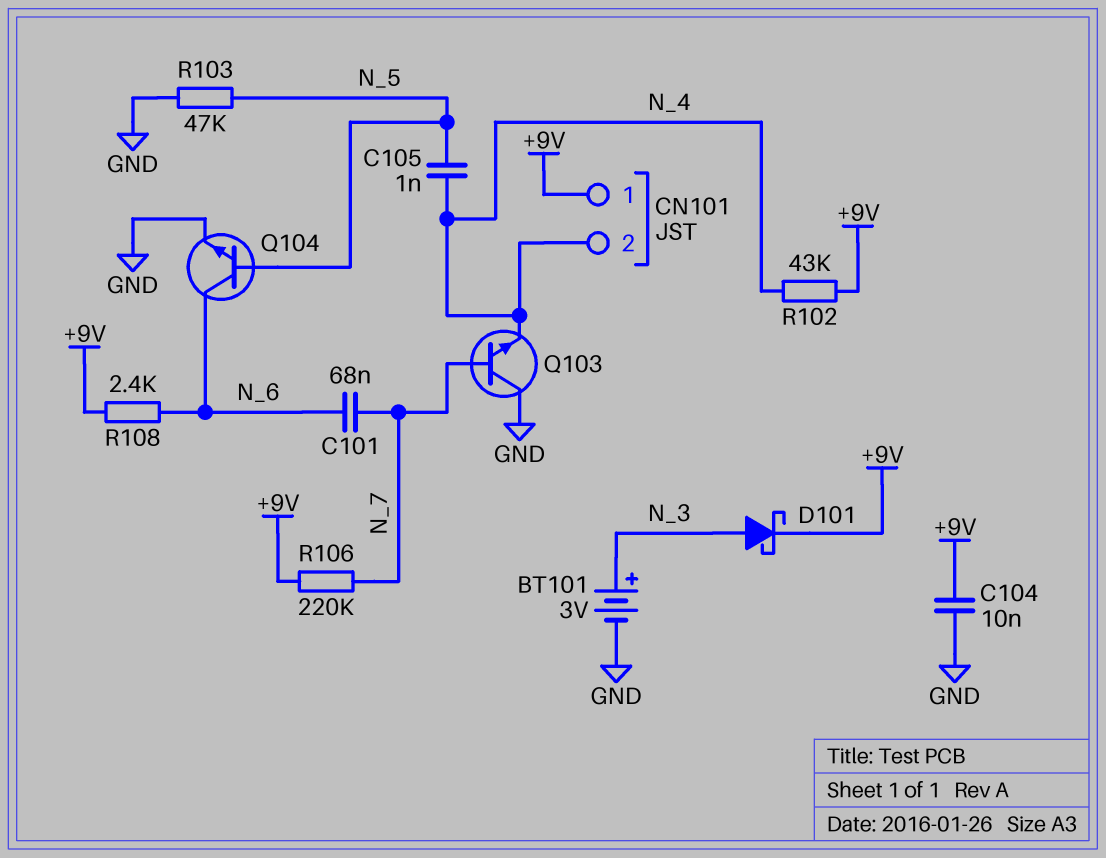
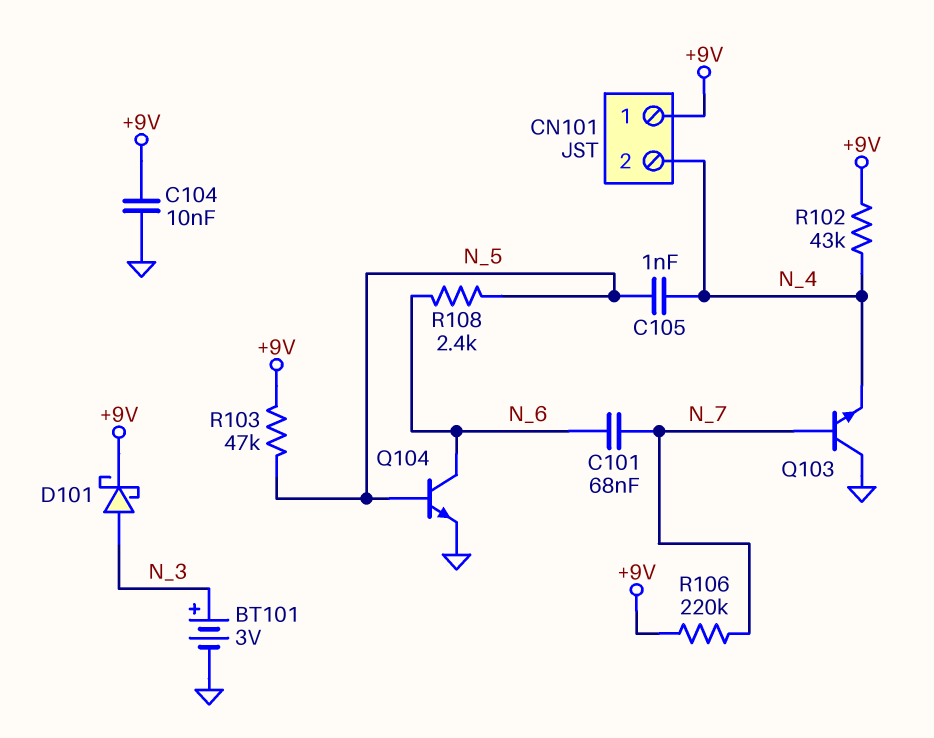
R103: 47k (GND, N_5) -> 47k (+9V, N_5)
R108: 2.4k (+9V, N_6) -> 2.4k (N_5, N_6)

